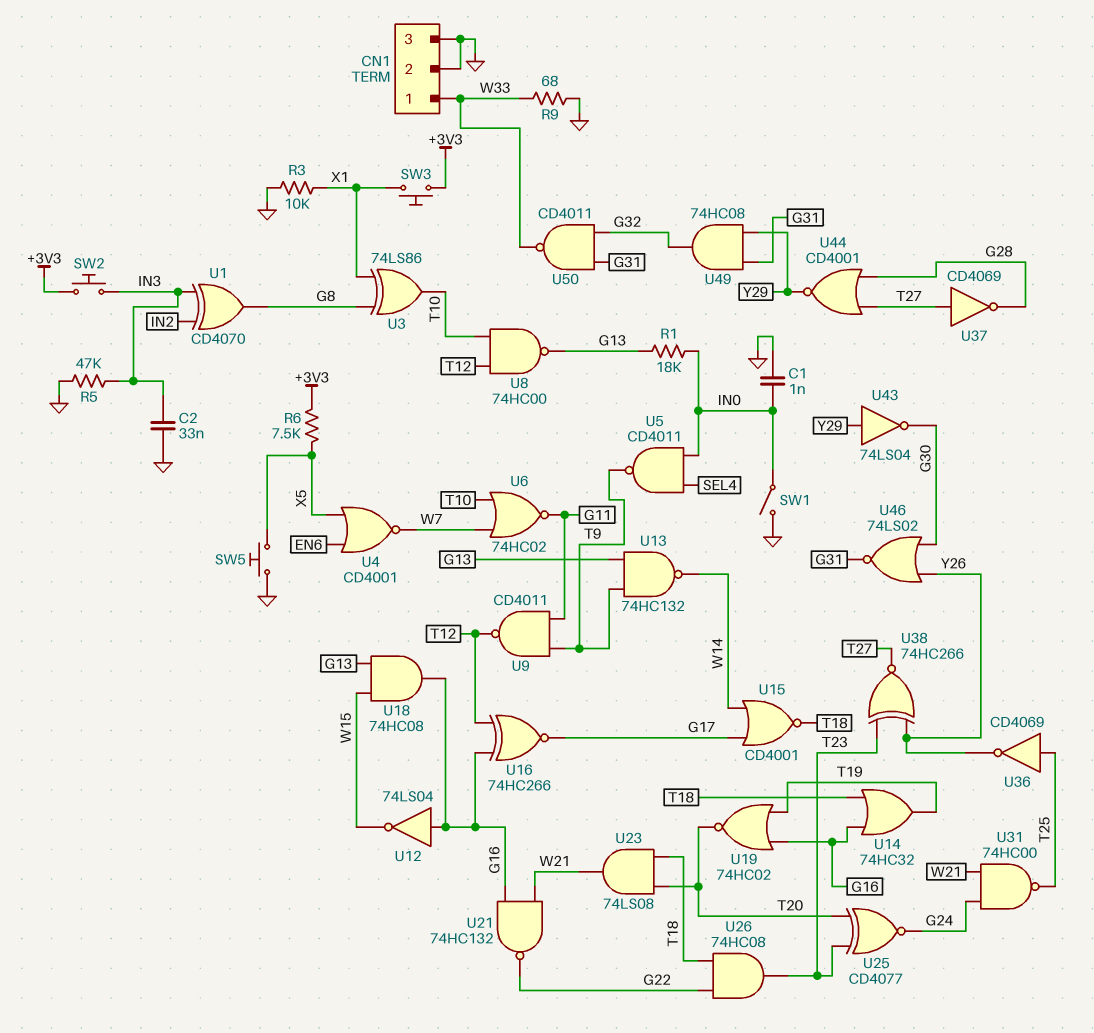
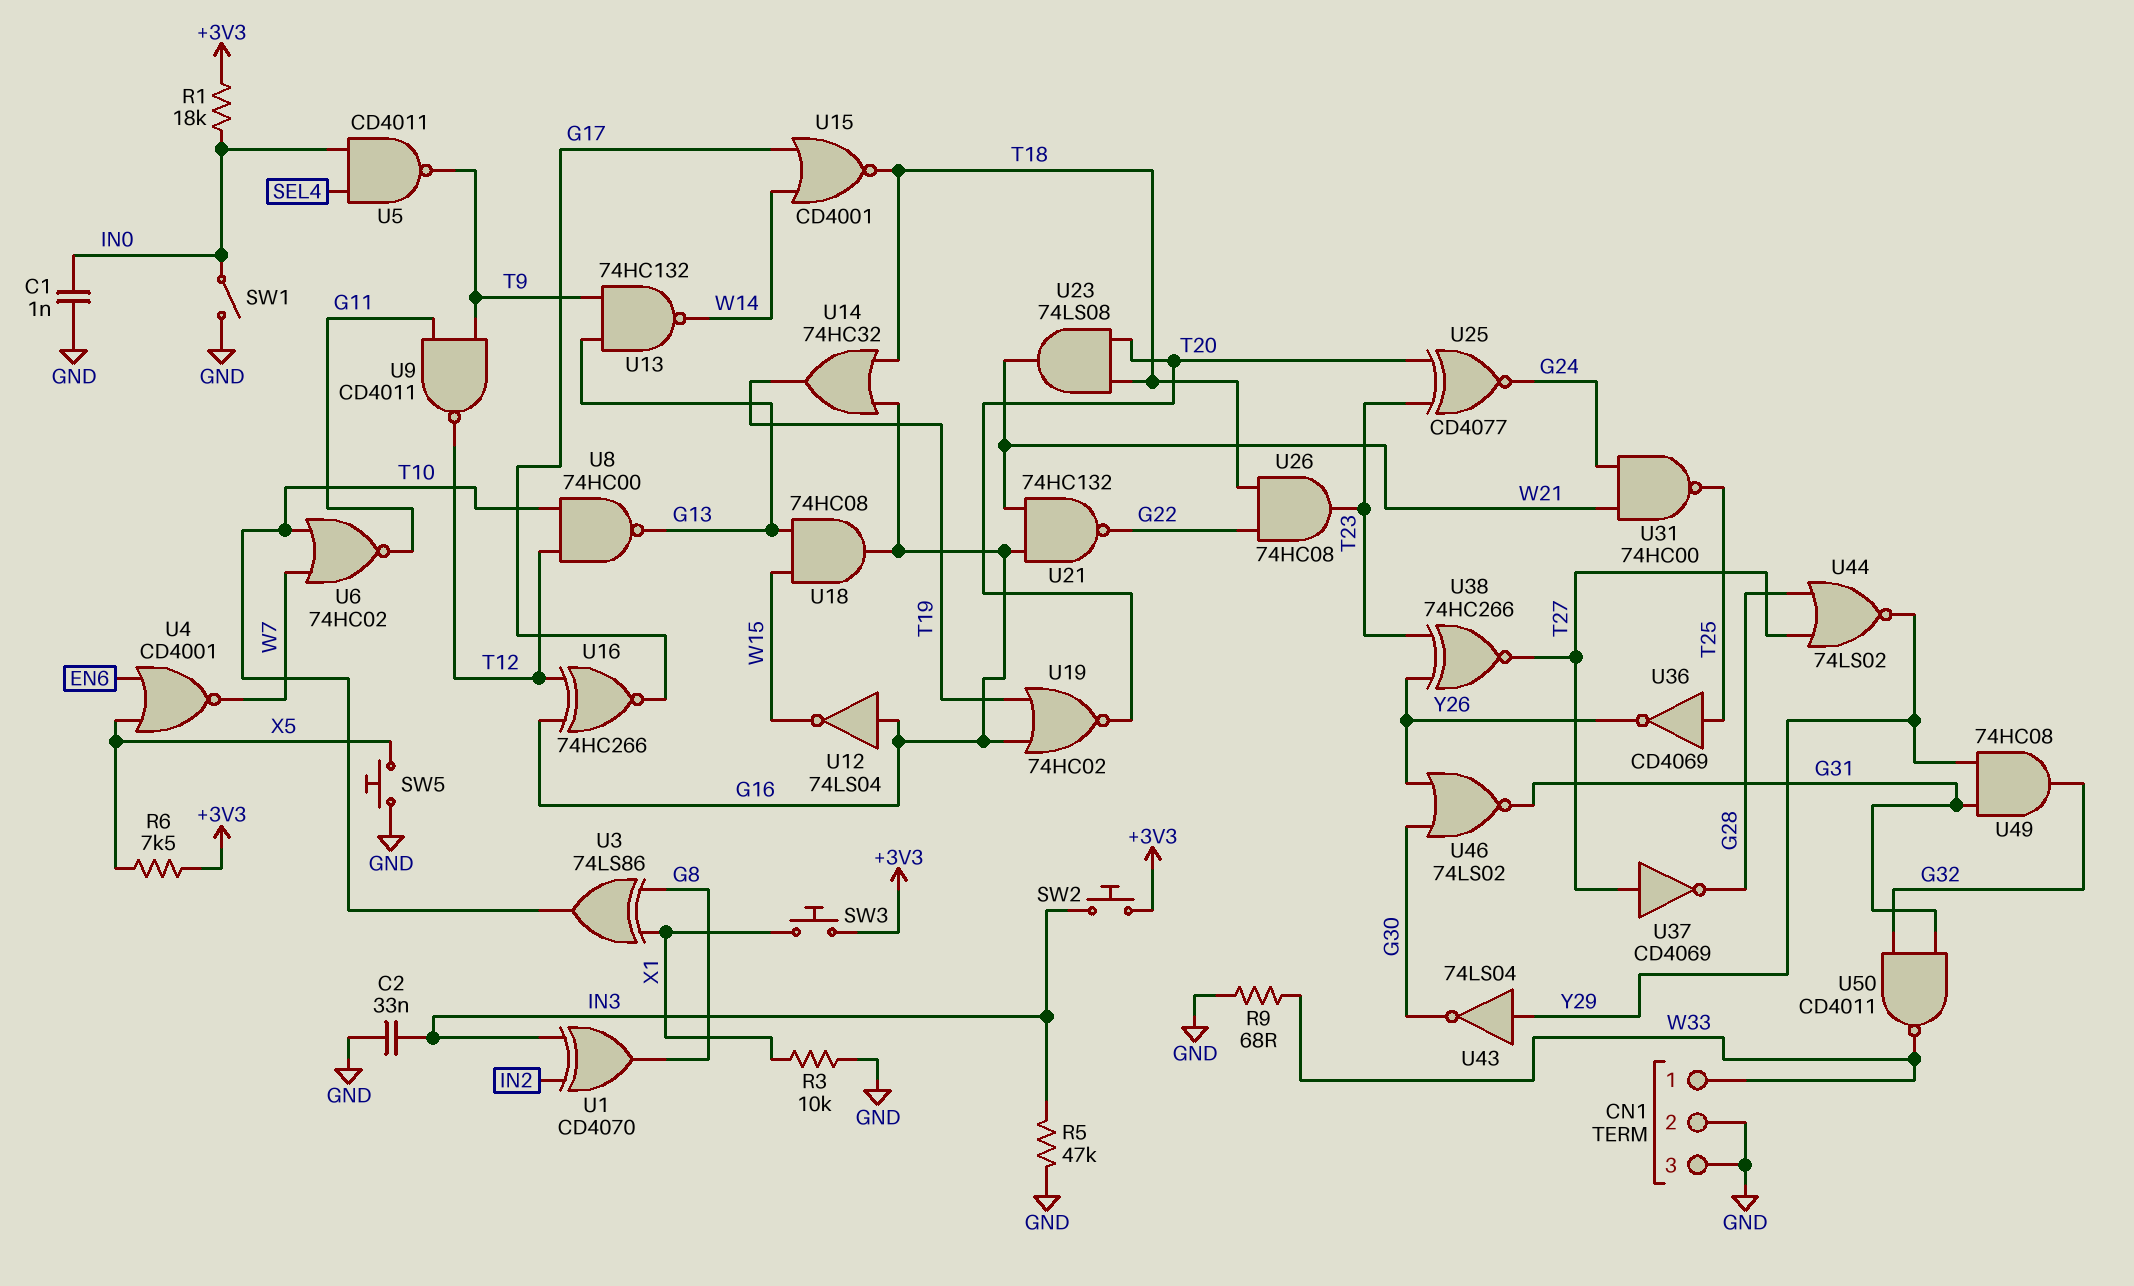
R1: 18k (G13, IN0) -> 18k (+3V3, IN0)
U44: NOR CD4001 (in G28, in T27, out Y29) -> NOR 74LS02 (in G28, in T27, out Y29)

